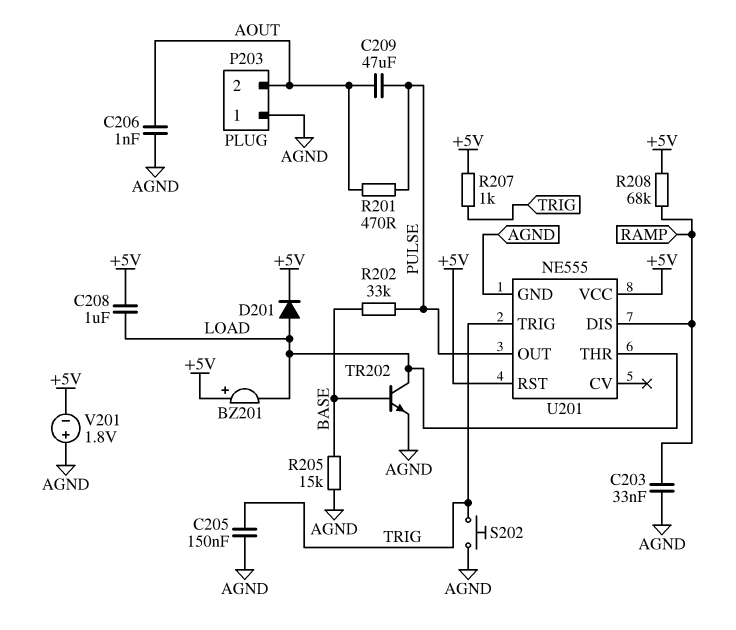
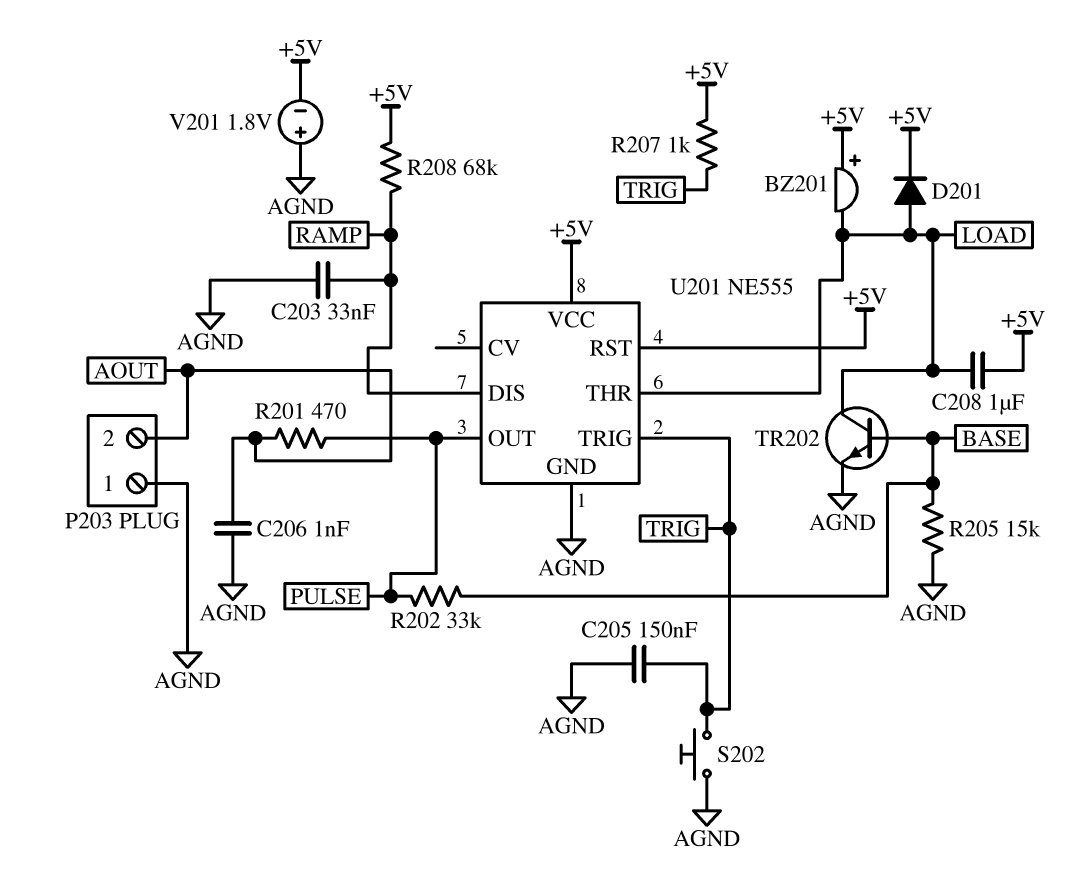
C209: 47uF (AOUT, PULSE) -> none

